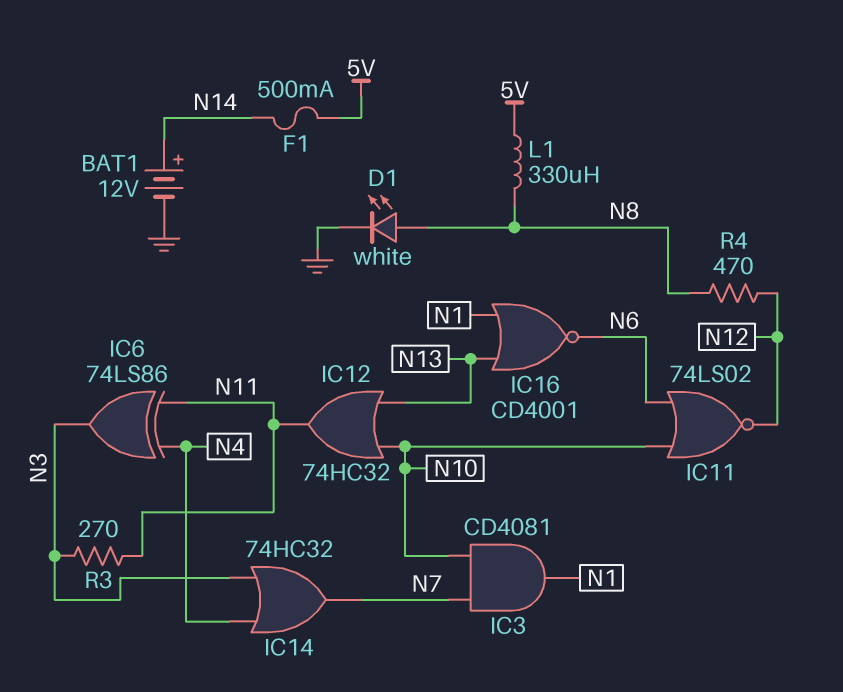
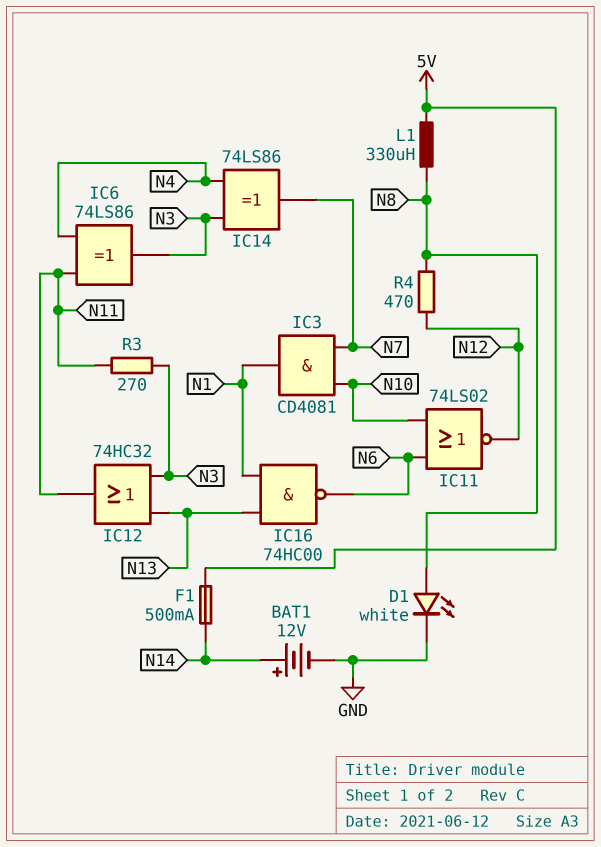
IC12: OR 74HC32 (in N10, in N13, out N11) -> OR 74HC32 (in N3, in N13, out N11)
IC14: OR 74HC32 (in N3, in N4, out N7) -> XOR 74LS86 (in N3, in N4, out N7)
IC16: NOR CD4001 (in N1, in N13, out N6) -> NAND 74HC00 (in N1, in N13, out N6)

